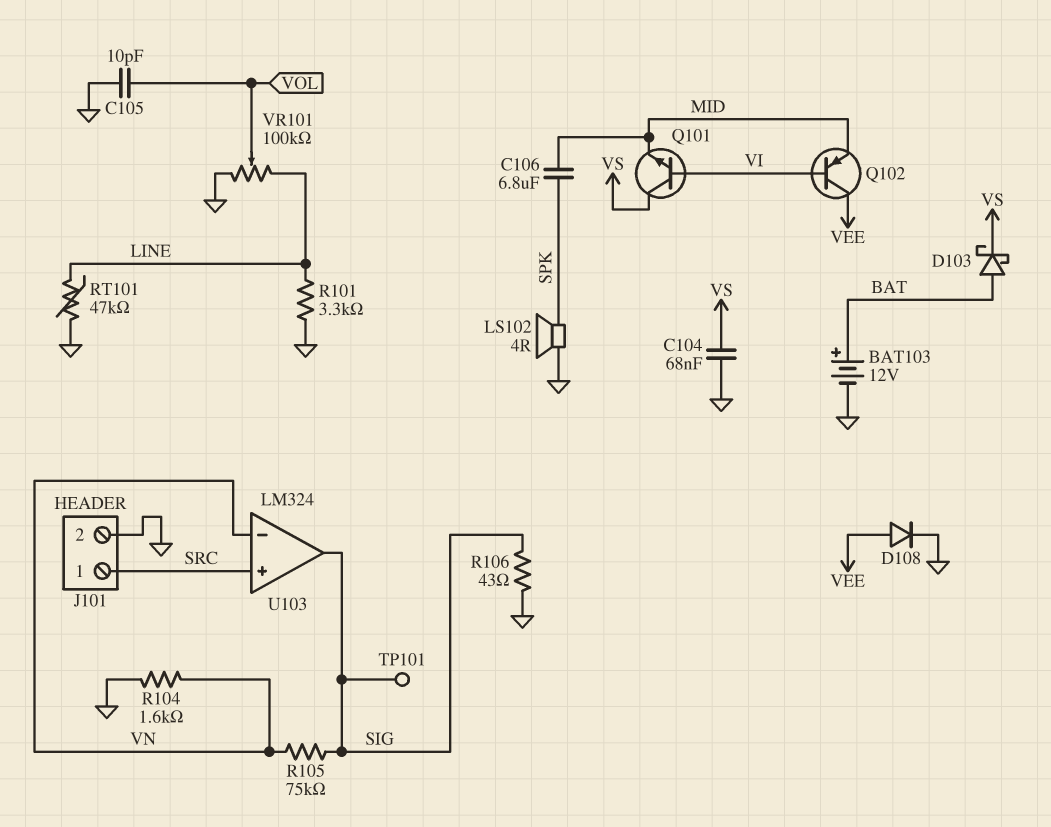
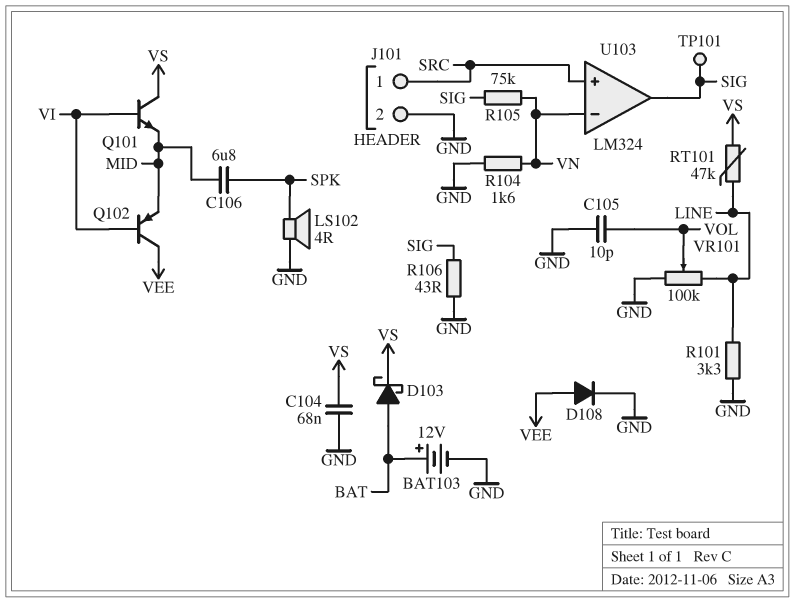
RT101: 47k (GND, LINE) -> 47k (LINE, VS)

